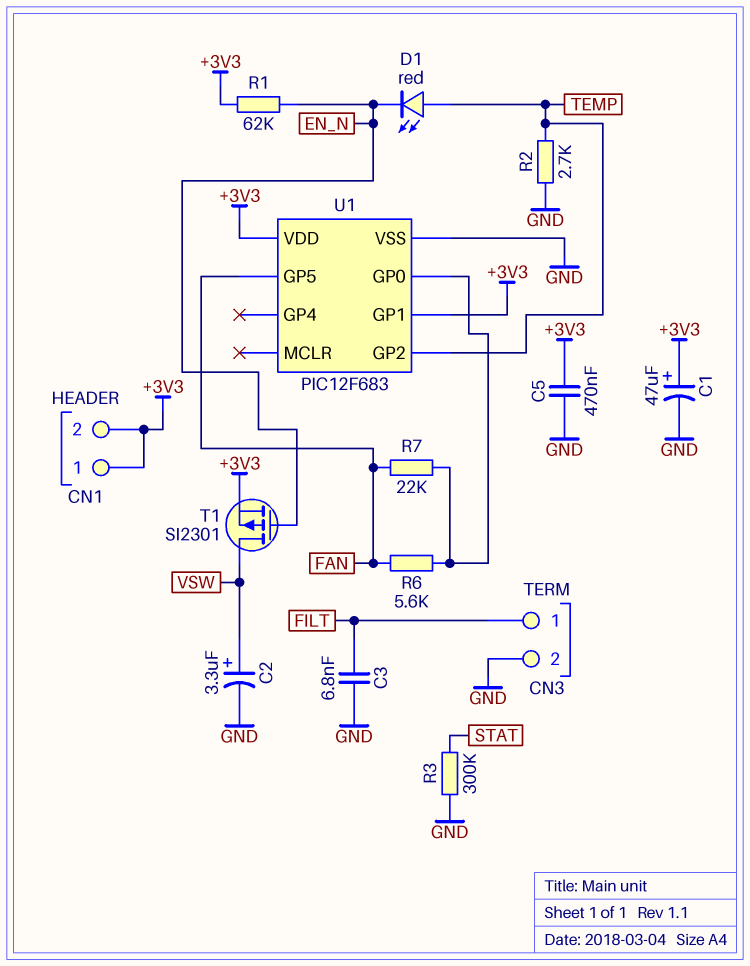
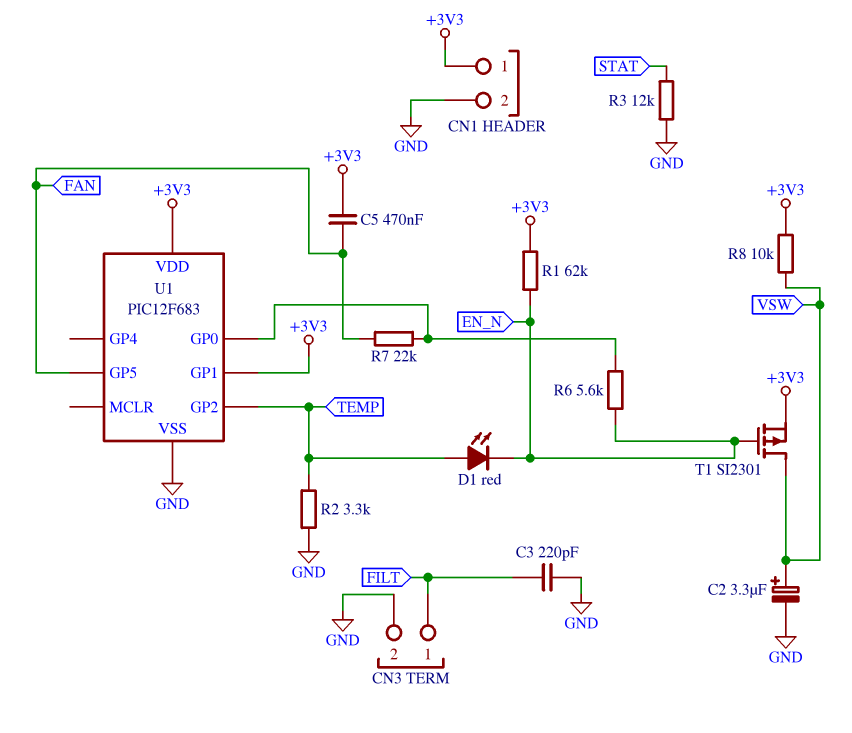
C1: 47uF (plus +3V3, minus GND) -> none
C3: 6.8nF (FILT, GND) -> 220pF (FILT, GND)
C5: 470nF (+3V3, GND) -> 470nF (+3V3, FAN)
CN1 pin 2: +3V3 -> GND
R2: 2.7k (GND, TEMP) -> 3.3k (GND, TEMP)
R3: 300k (GND, STAT) -> 12k (GND, STAT)
R6: 5.6k (FAN, U1/GP0) -> 5.6k (EN_N, U1/GP0)
R8: none -> 10k (+3V3, VSW)

